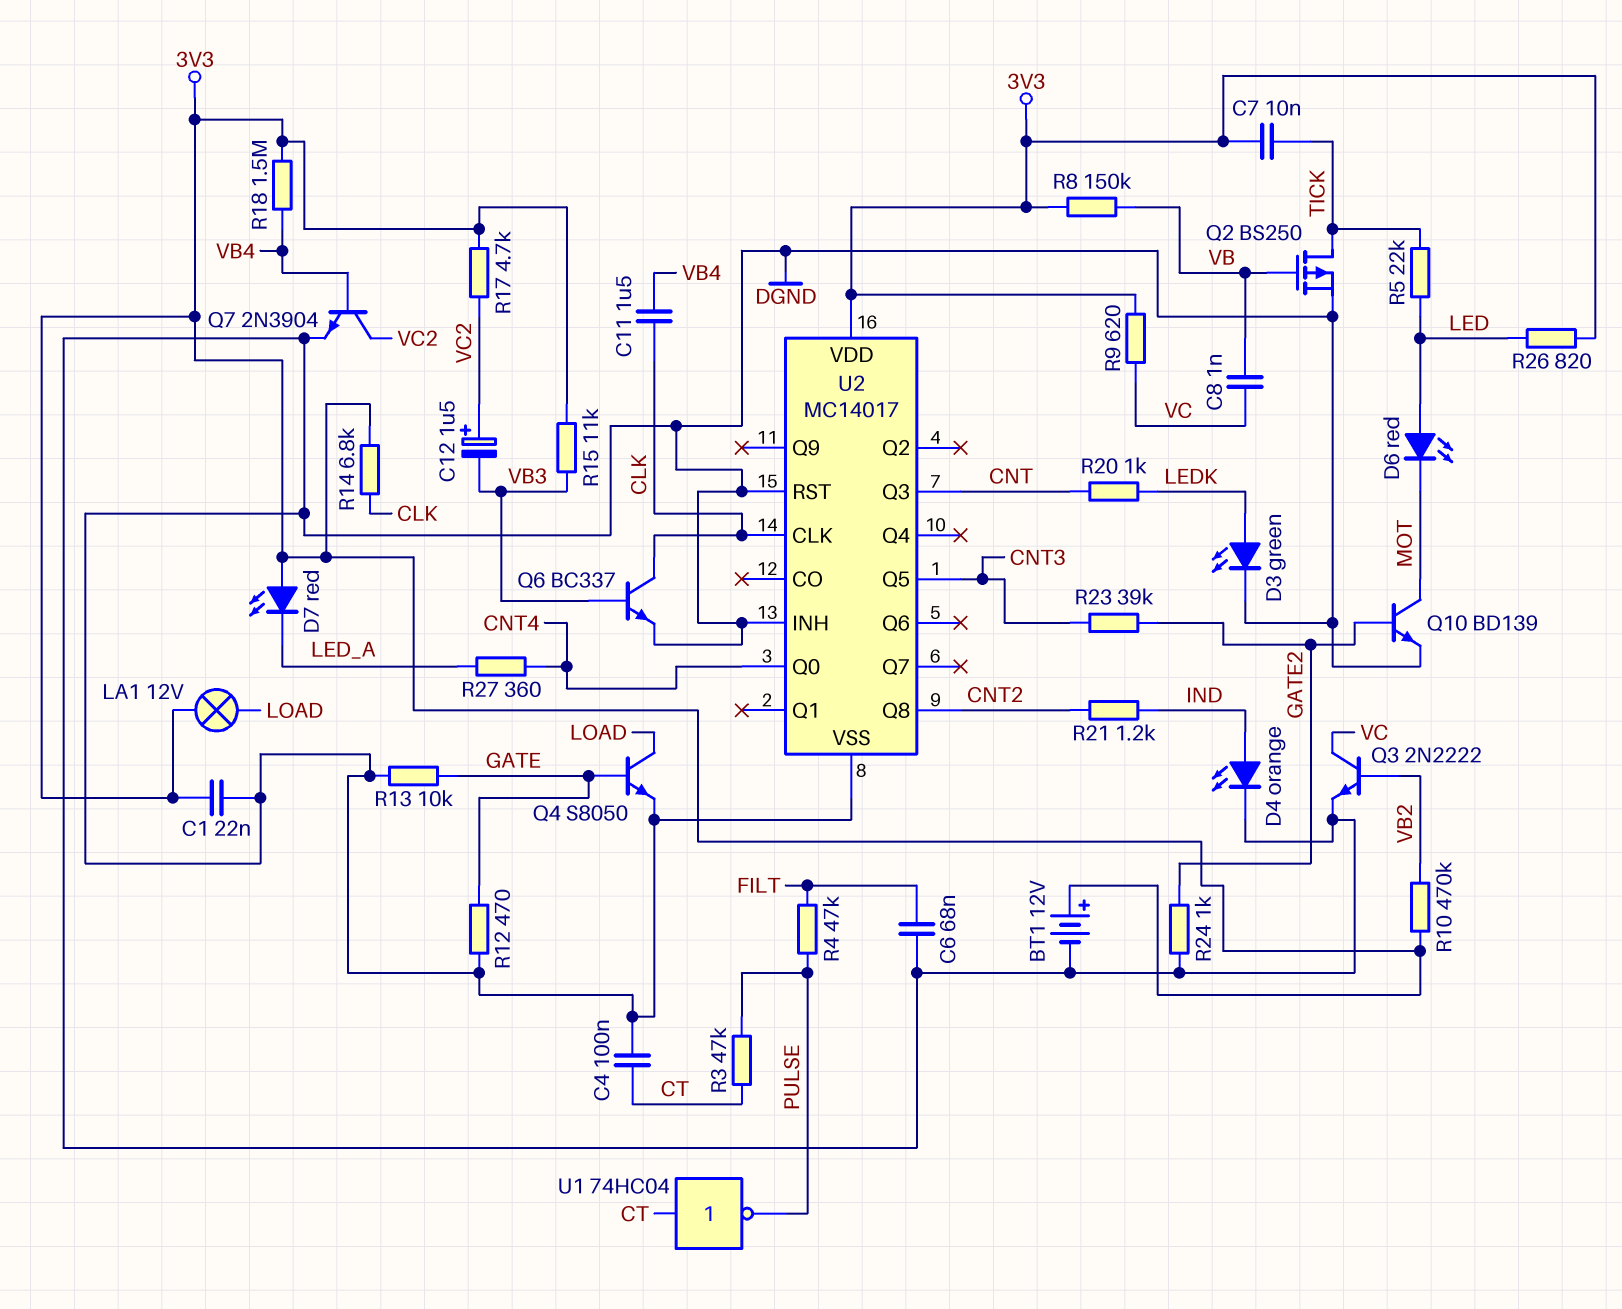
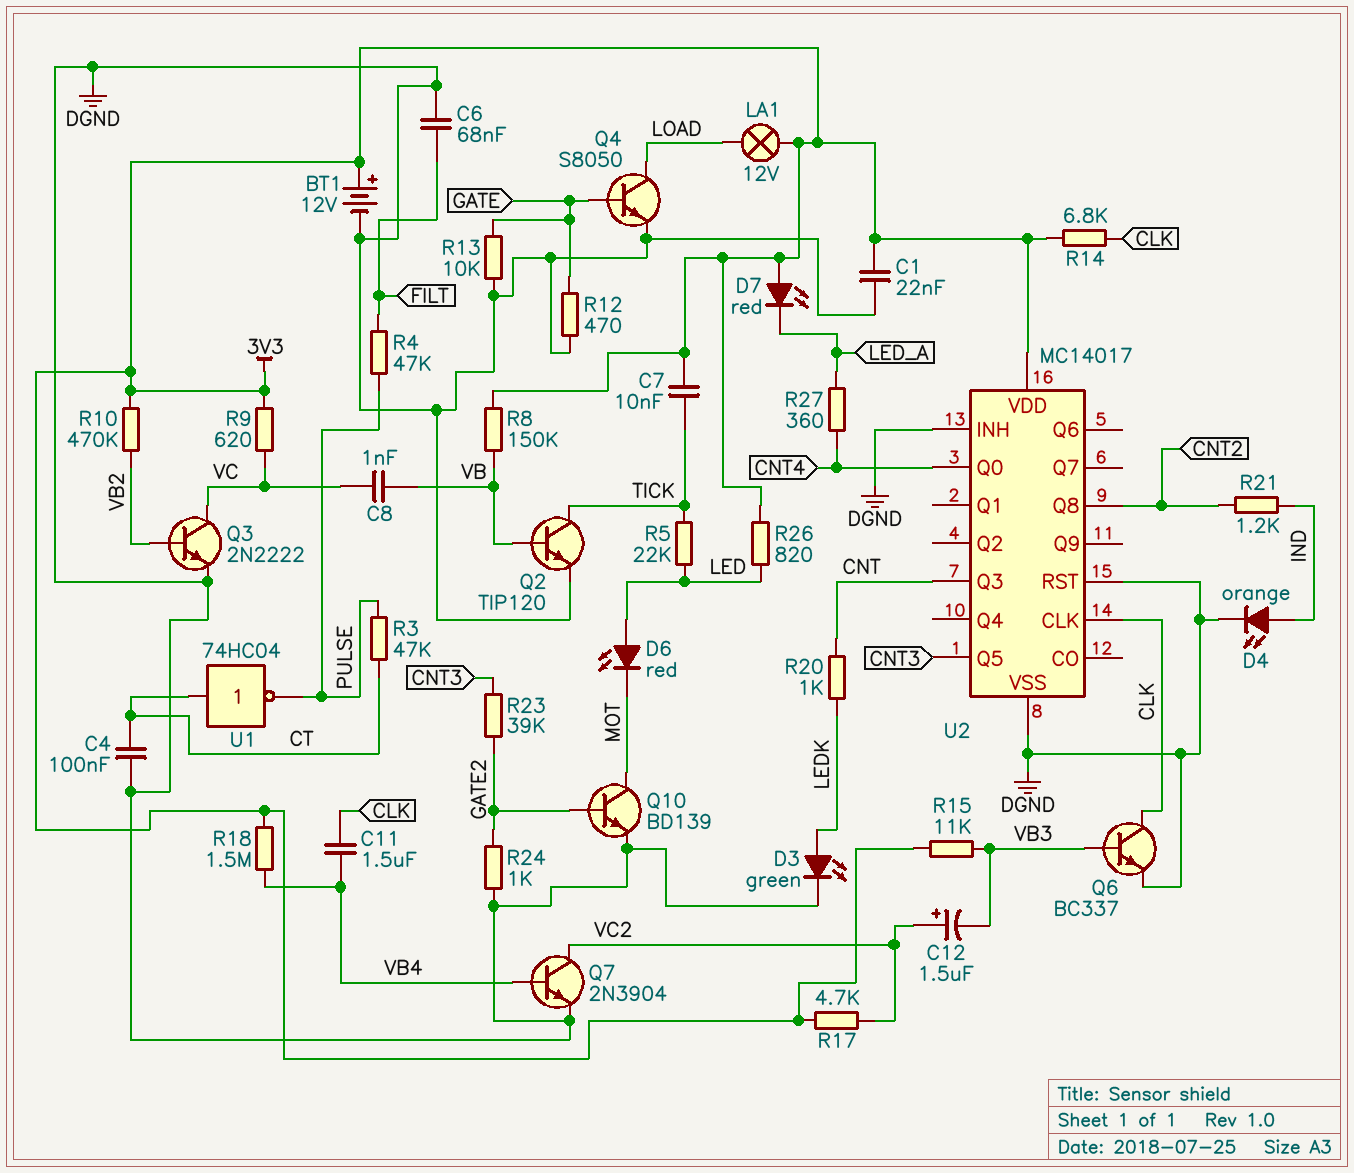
Q2: PMOS BS250 (G VB, D TICK, S DGND) -> NPN TIP120 (B VB, C TICK, E DGND)

